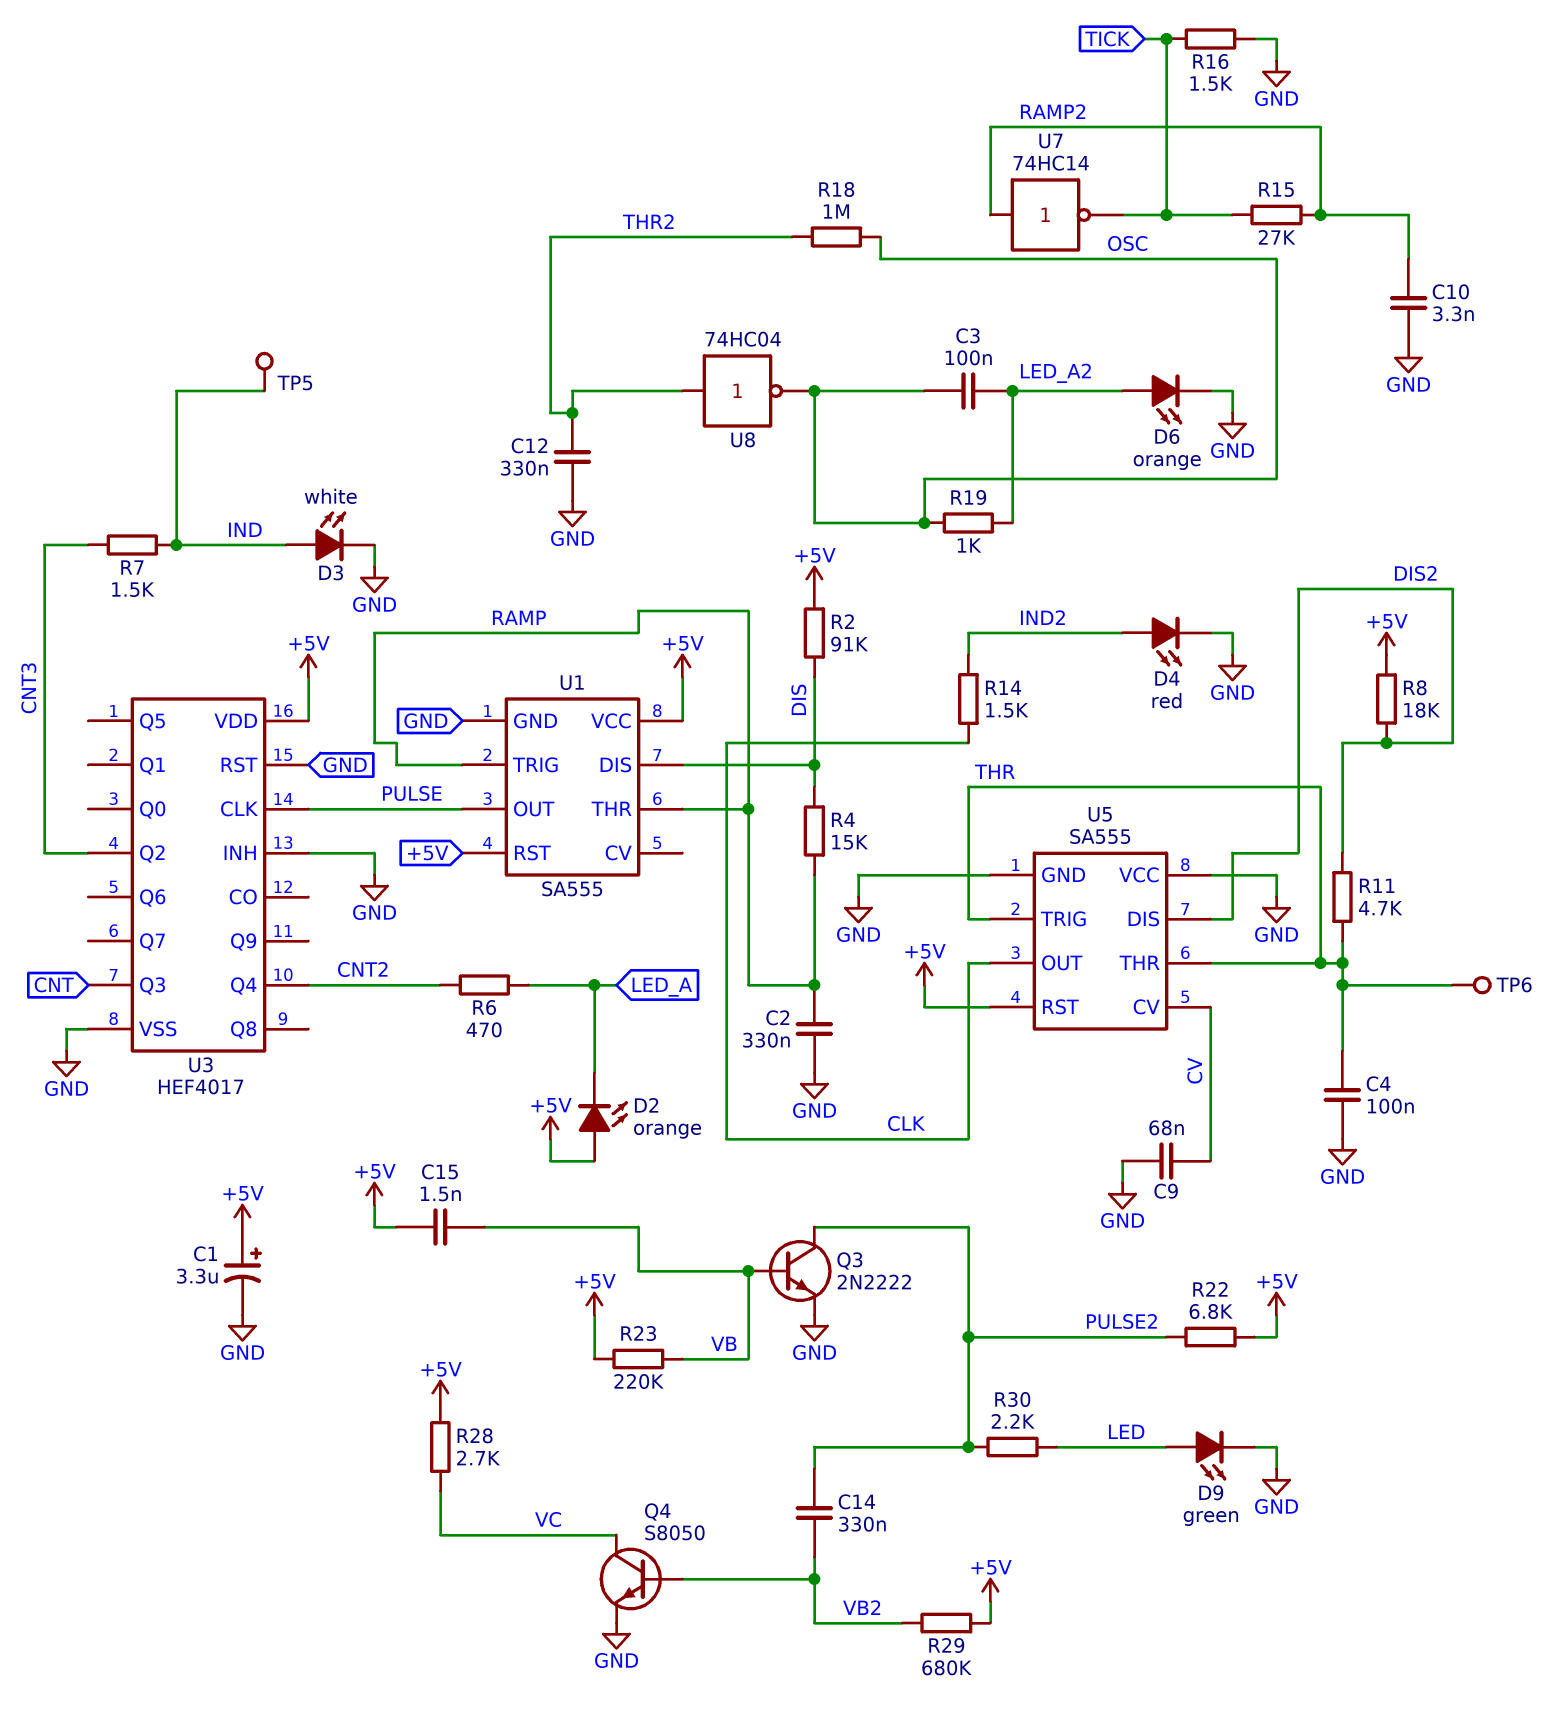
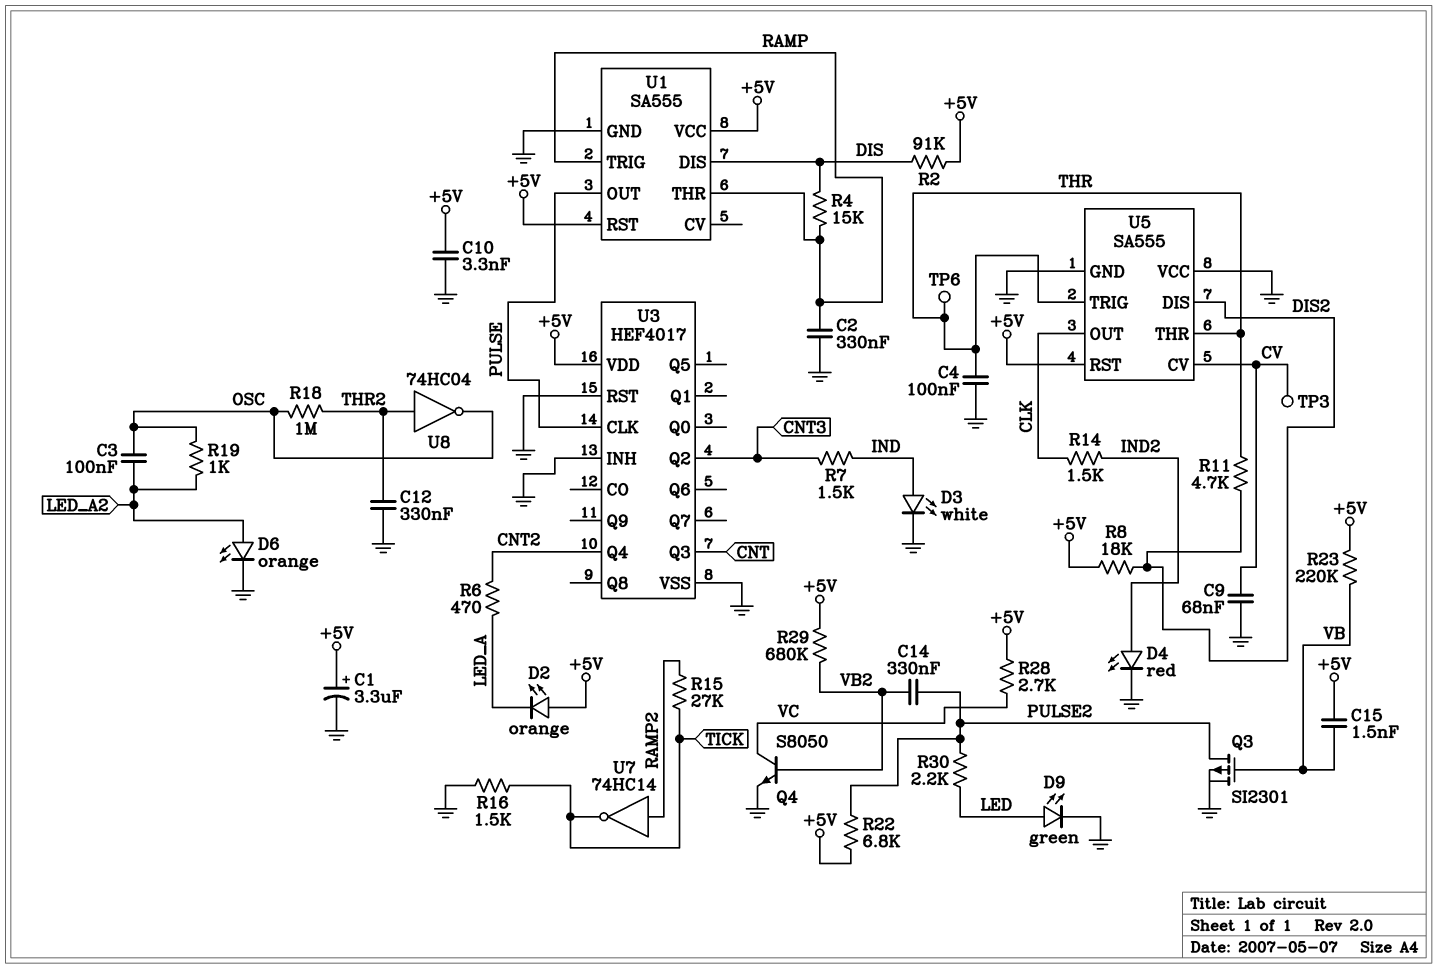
C10: 3.3nF (GND, RAMP2) -> 3.3nF (+5V, GND)
Q3: NPN 2N2222 (B VB, C PULSE2, E GND) -> PMOS SI2301 (G VB, D PULSE2, S GND)
TP3: none -> test point (CV)
TP5: test point (IND) -> none

